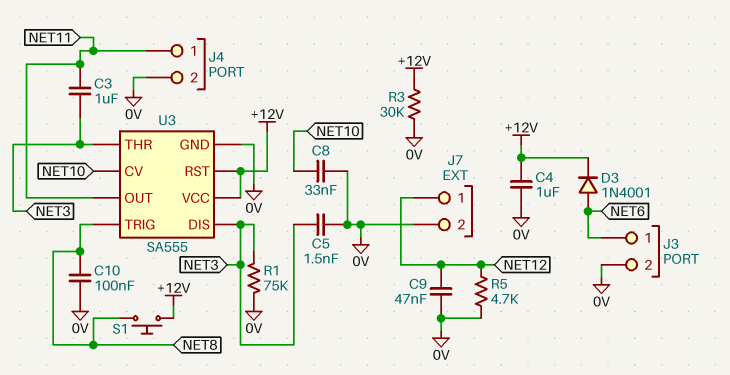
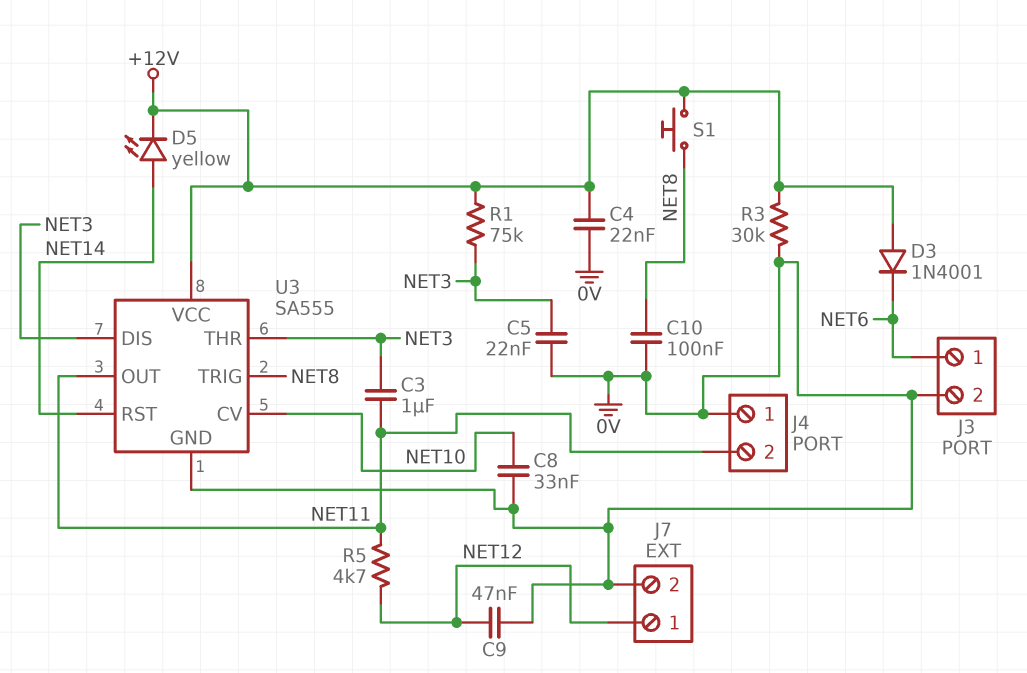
C4: 1uF (+12V, 0V) -> 22nF (+12V, 0V)
C5: 1.5nF (0V, NET3) -> 22nF (0V, NET3)
D3: diode 1N4001 (A NET6, K +12V) -> diode 1N4001 (A +12V, K NET6)
D5: none -> LED yellow (A NET14, K +12V)
J4 pin 1: NET11 -> 0V
J4 pin 2: 0V -> NET11
R1: 75k (0V, NET3) -> 75k (+12V, NET3)
R5: 4.7k (0V, NET12) -> 4.7k (NET11, NET12)
U3 pin RST: +12V -> NET14

